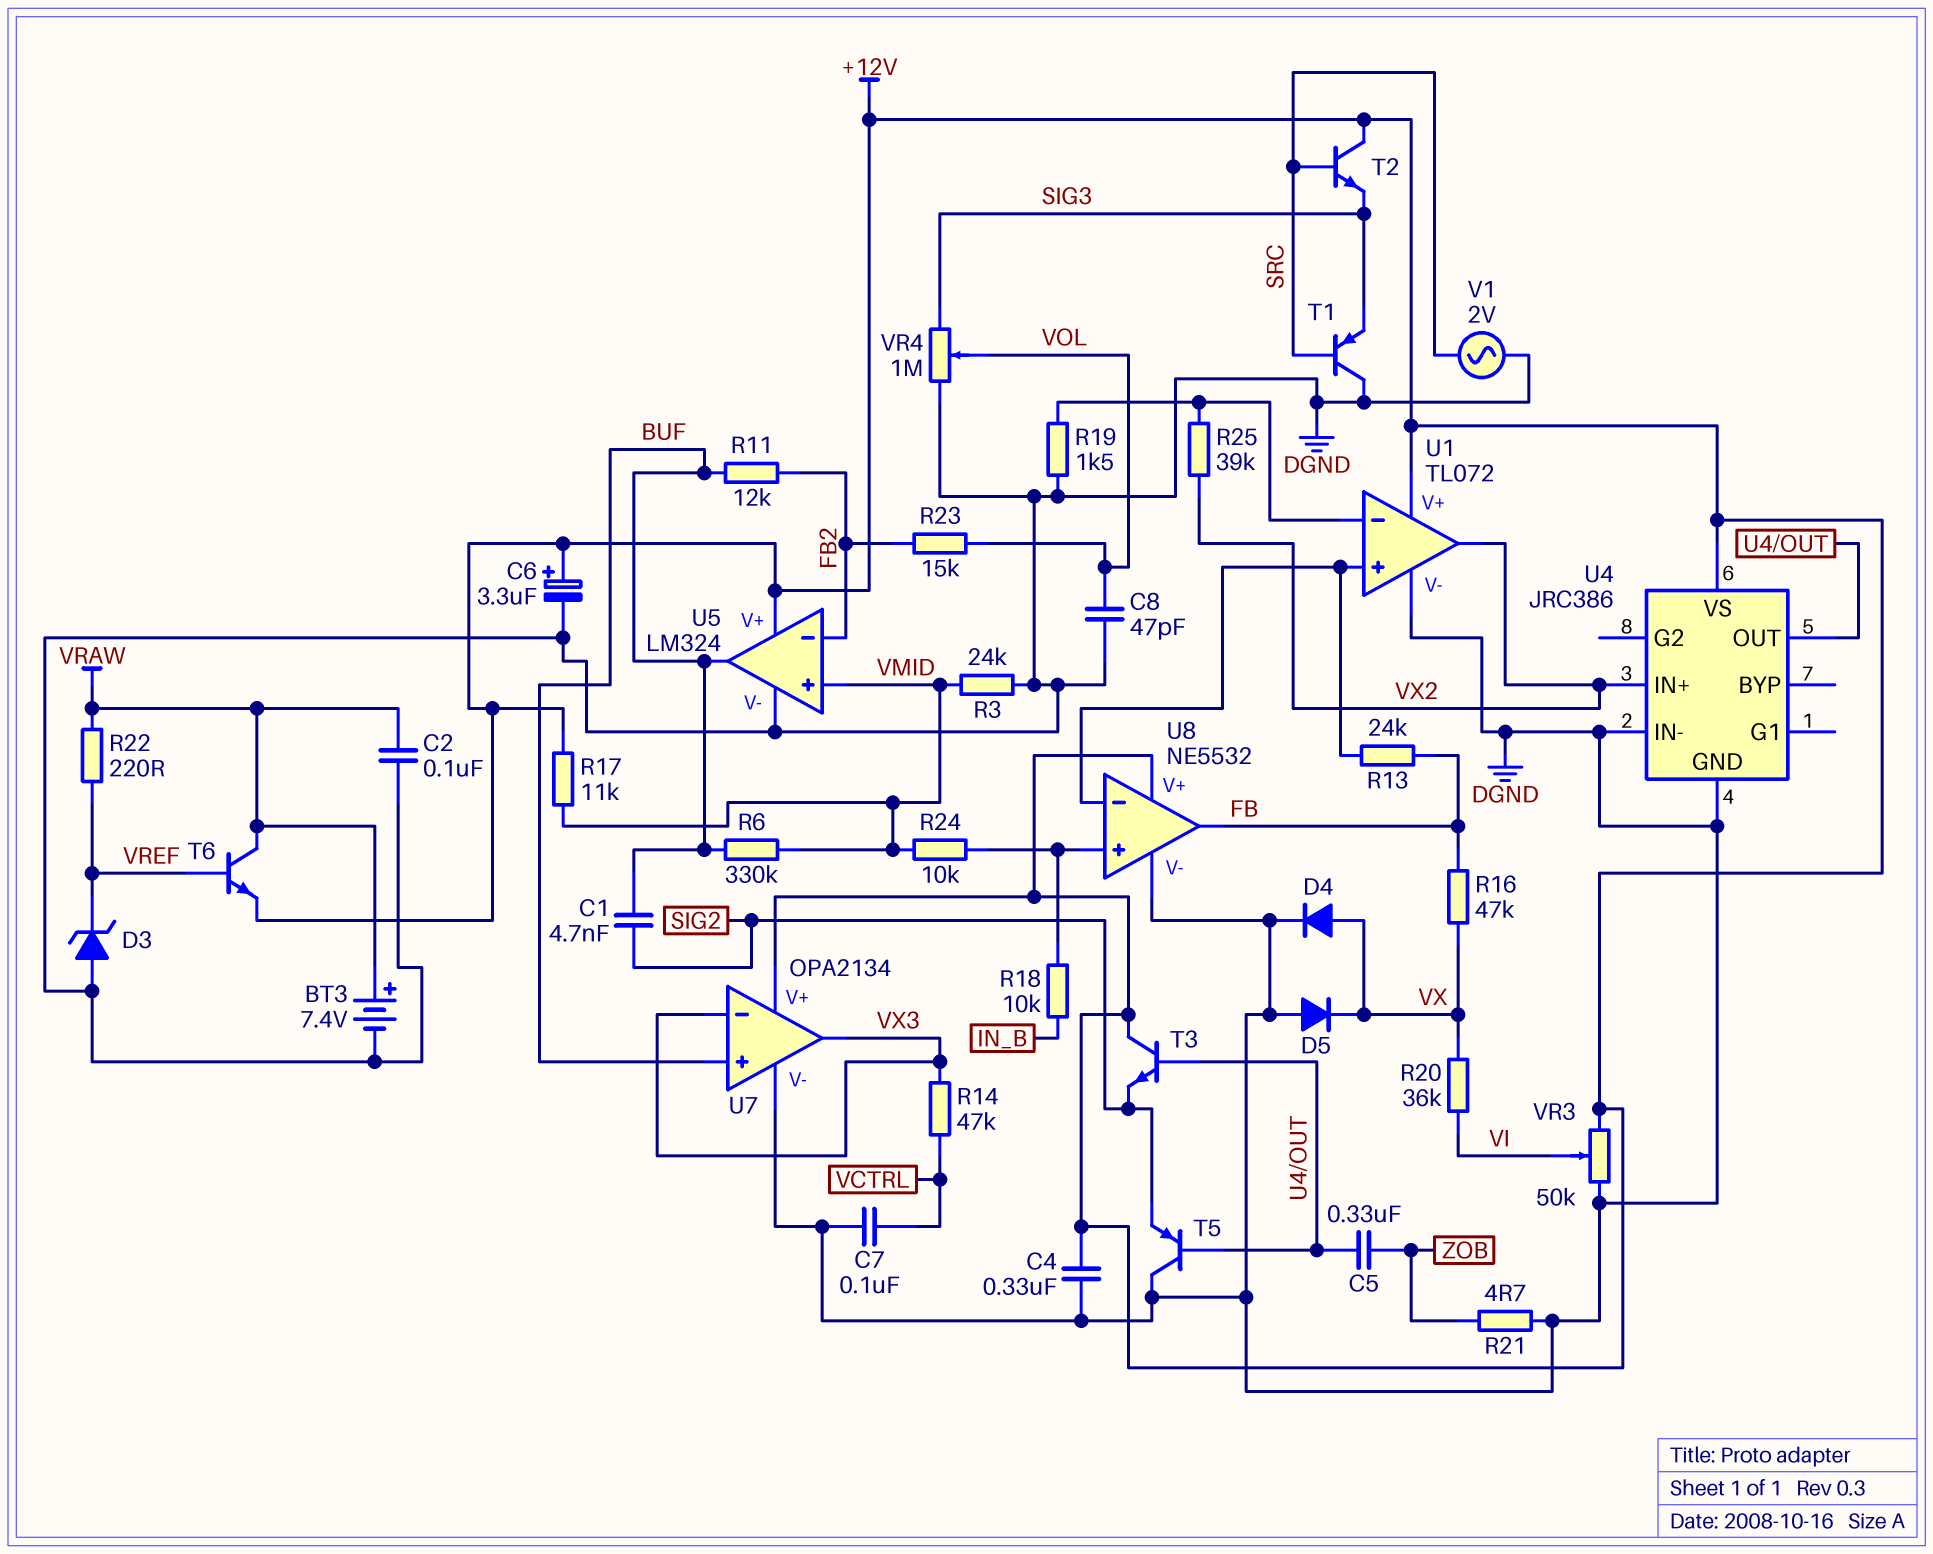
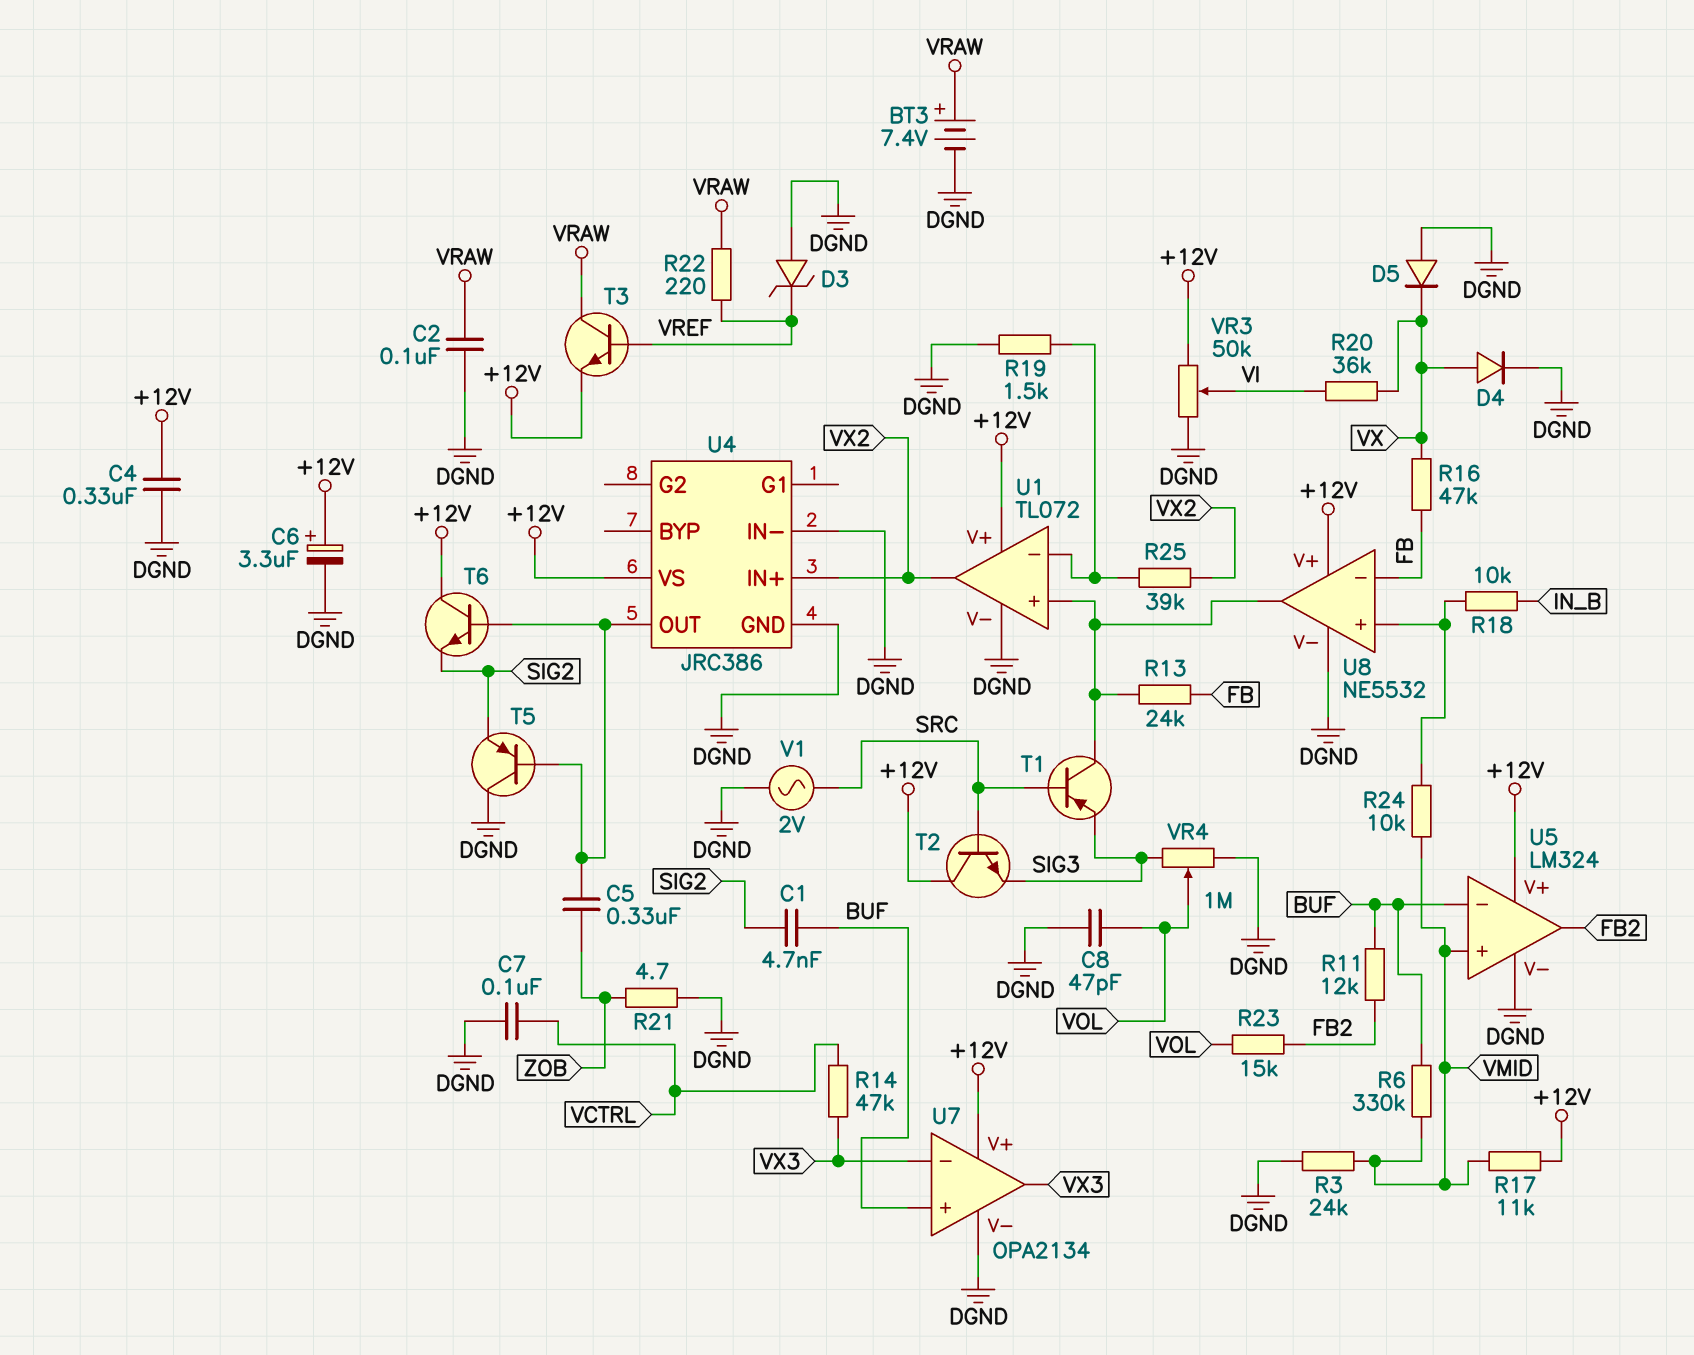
T1: PNP (B SRC, C DGND, E SIG3) -> PNP (B SRC, C U1/in+, E SIG3)
T3: NPN (B U4/OUT, C +12V, E SIG2) -> NPN (B VREF, C VRAW, E +12V)
T6: NPN (B VREF, C VRAW, E +12V) -> NPN (B U4/OUT, C +12V, E SIG2)
U5 pin in-: FB2 -> BUF
U5 pin out: BUF -> FB2
U8 pin in-: U1/in+ -> FB
U8 pin out: FB -> U1/in+

